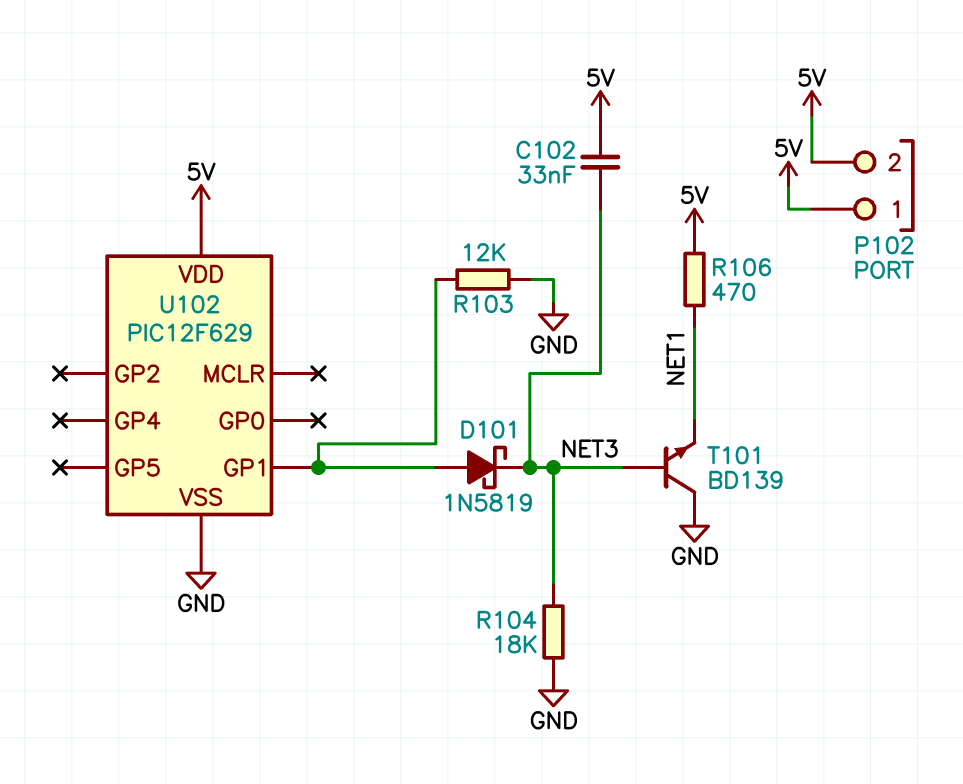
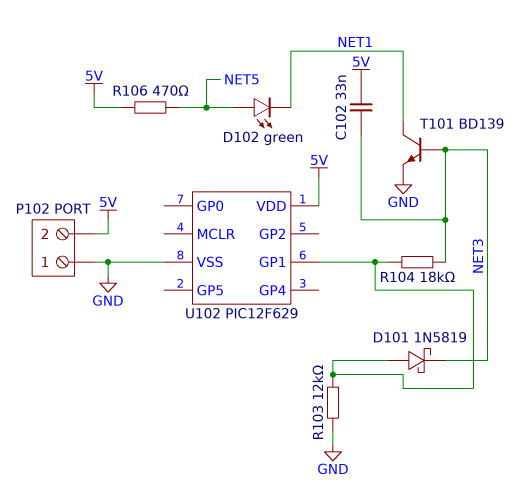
D102: none -> LED green (A NET5, K NET1)
P102 pin 1: 5V -> GND
R104: 18k (GND, NET3) -> 18k (NET3, U102/GP1)
R106: 470 (5V, NET1) -> 470 (5V, NET5)
T101: NPN BD139 (B NET3, C GND, E NET1) -> NPN BD139 (B NET3, C NET1, E GND)

